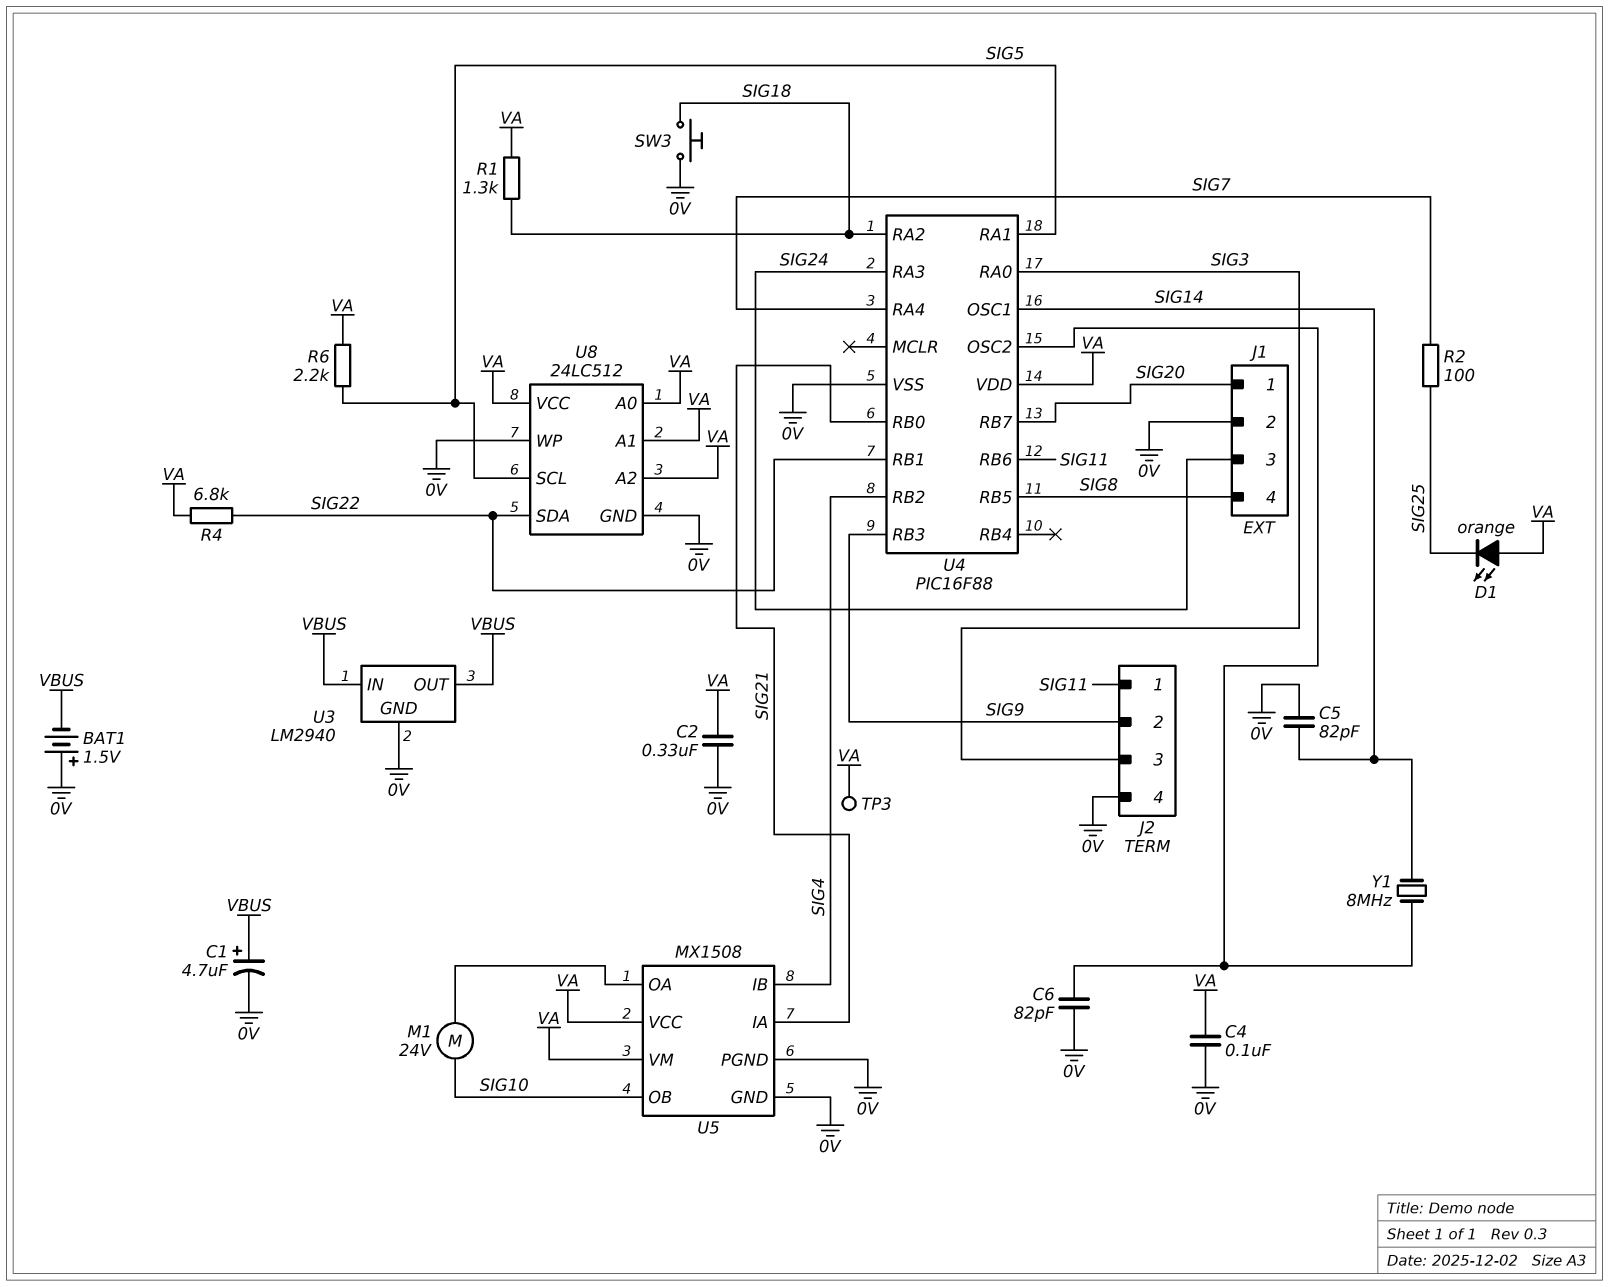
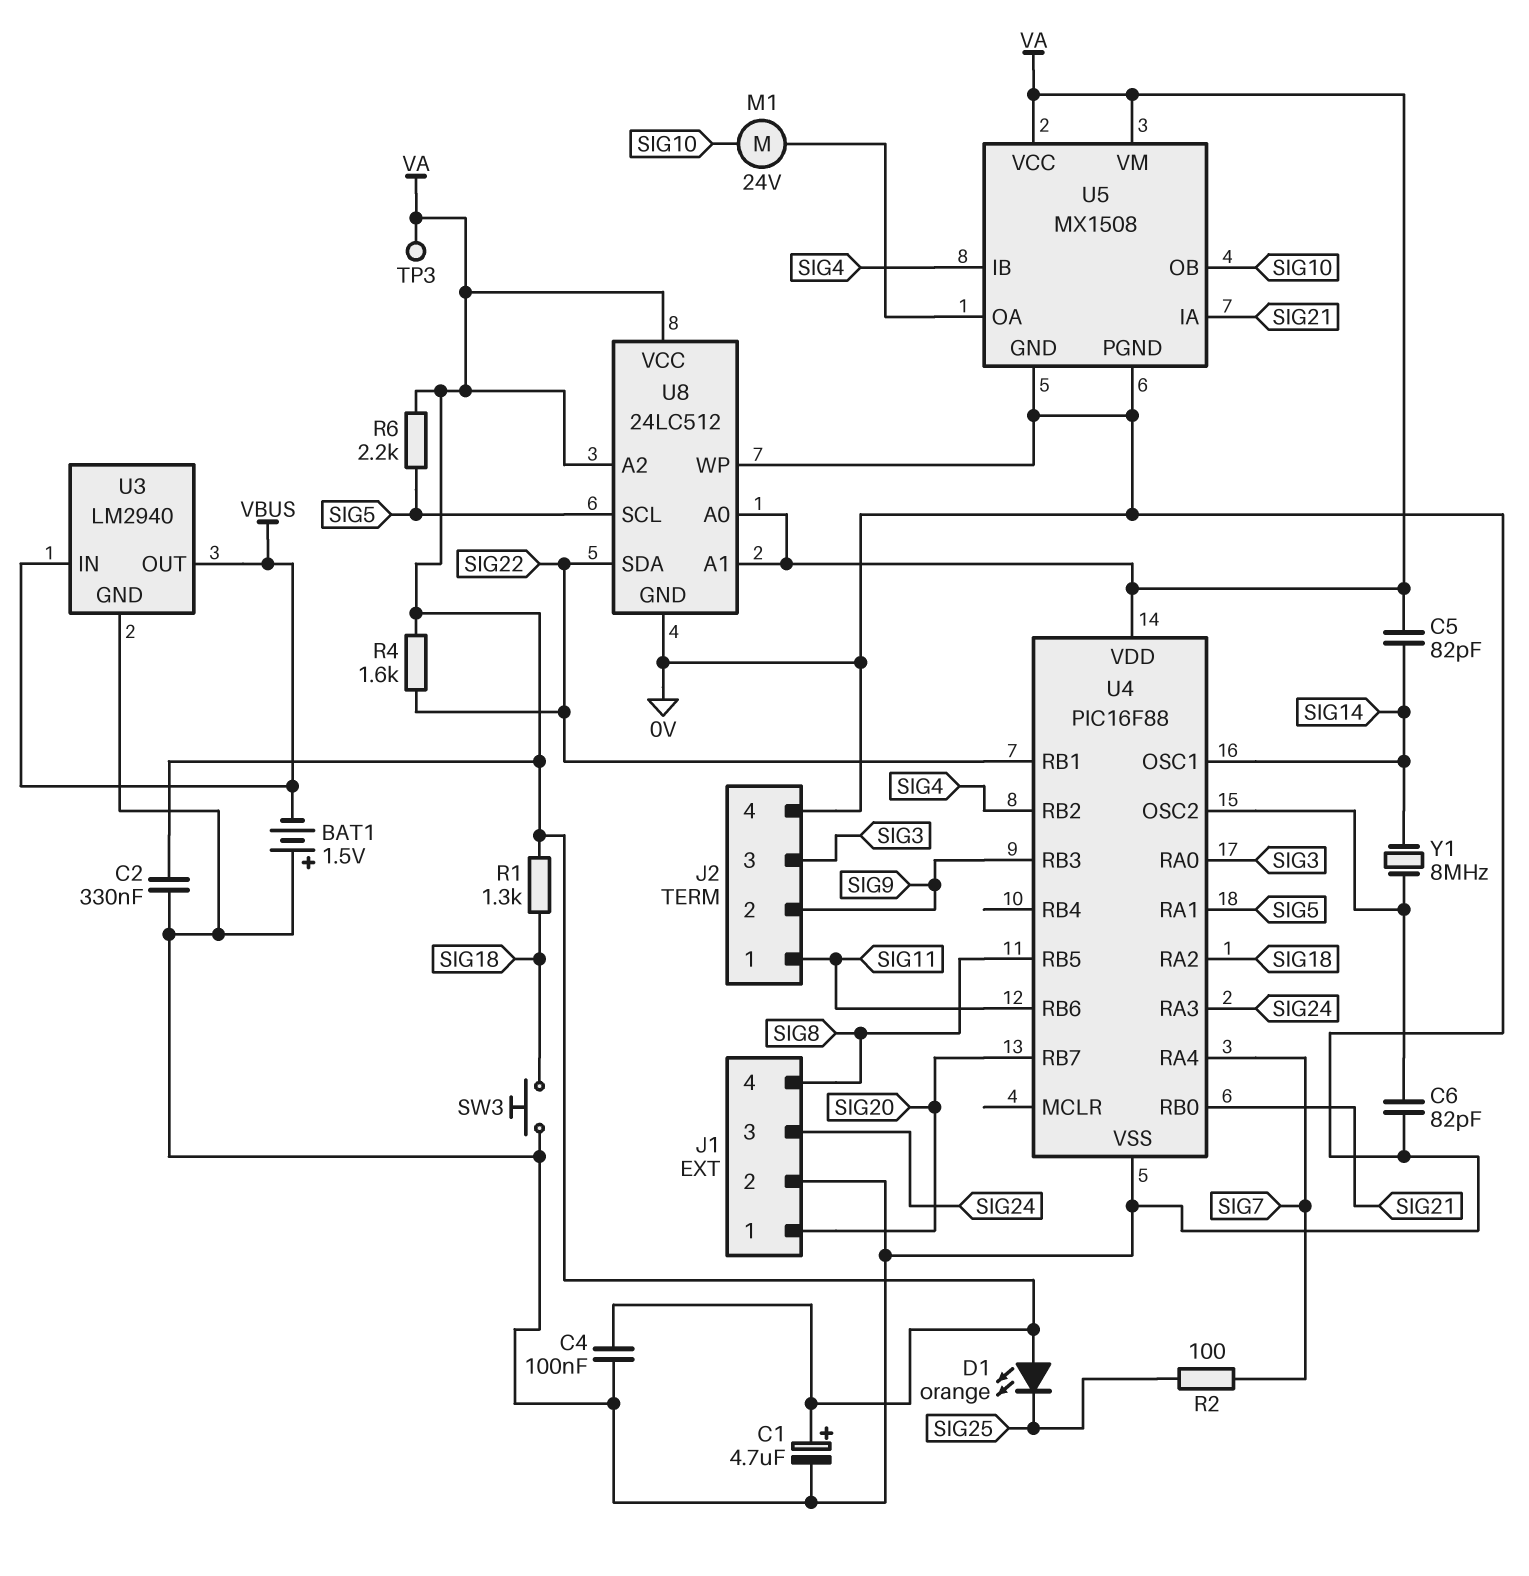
C1: 4.7uF (plus VBUS, minus 0V) -> 4.7uF (plus VA, minus 0V)
C5: 82pF (0V, SIG14) -> 82pF (SIG14, VA)
R4: 6.8k (SIG22, VA) -> 1.6k (SIG22, VA)

